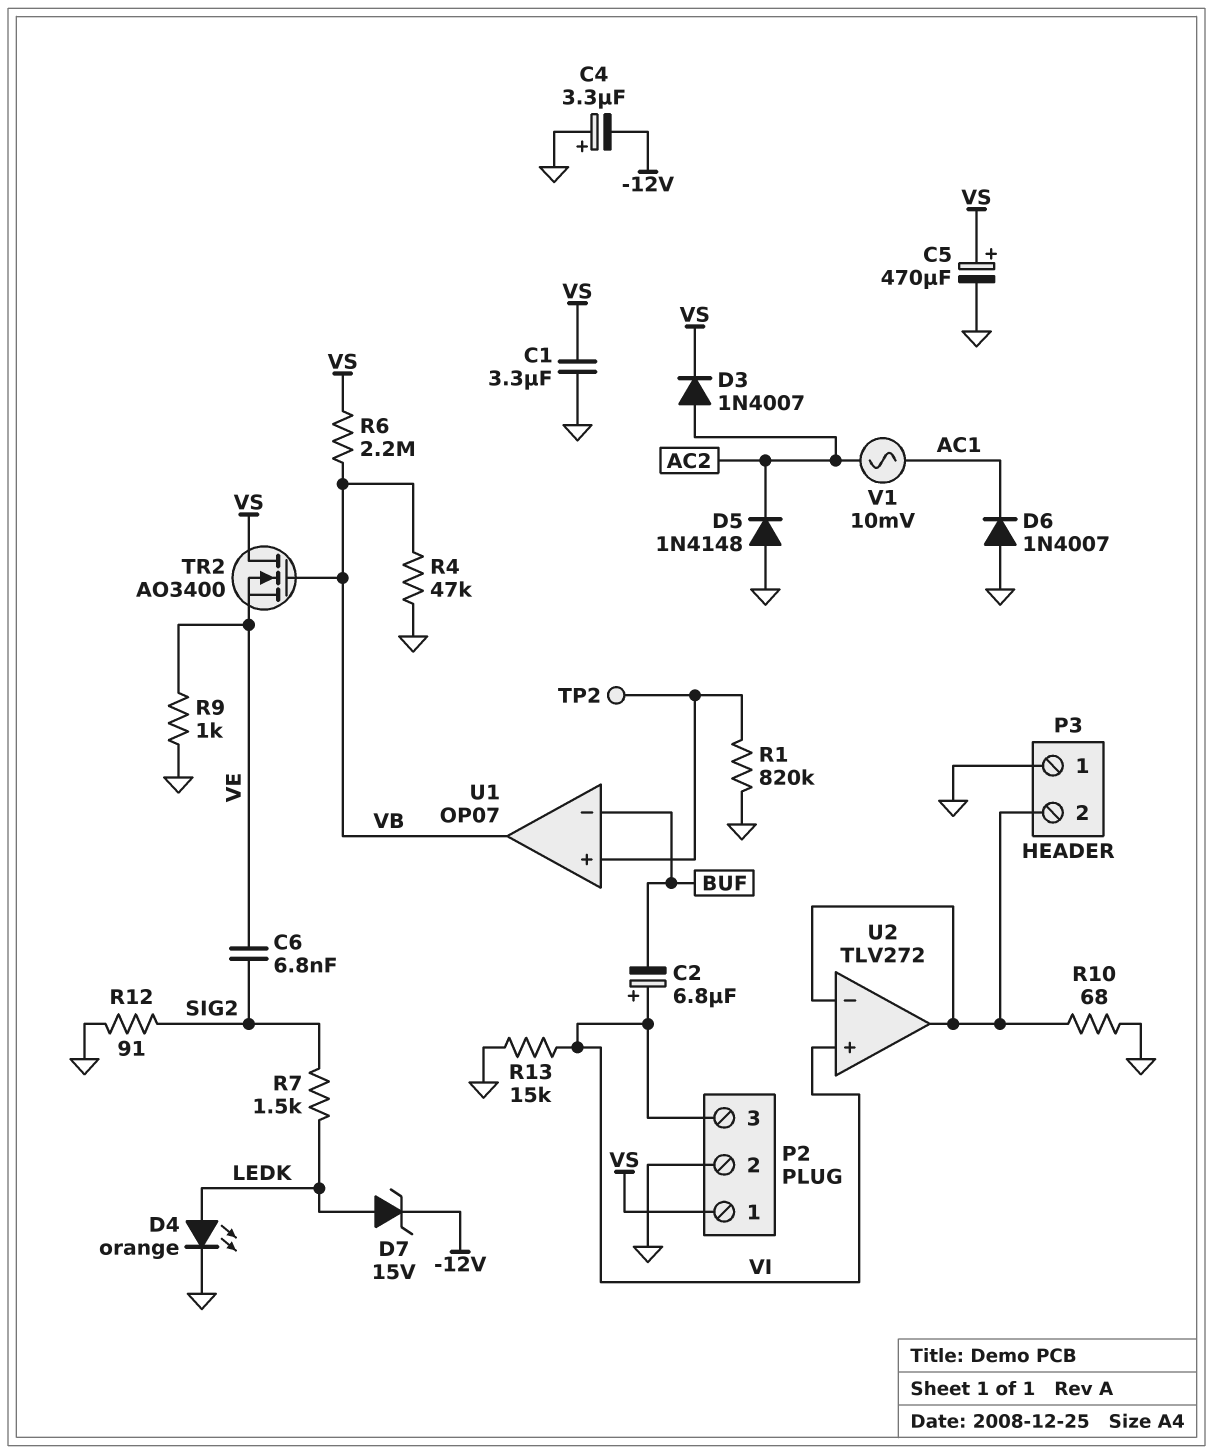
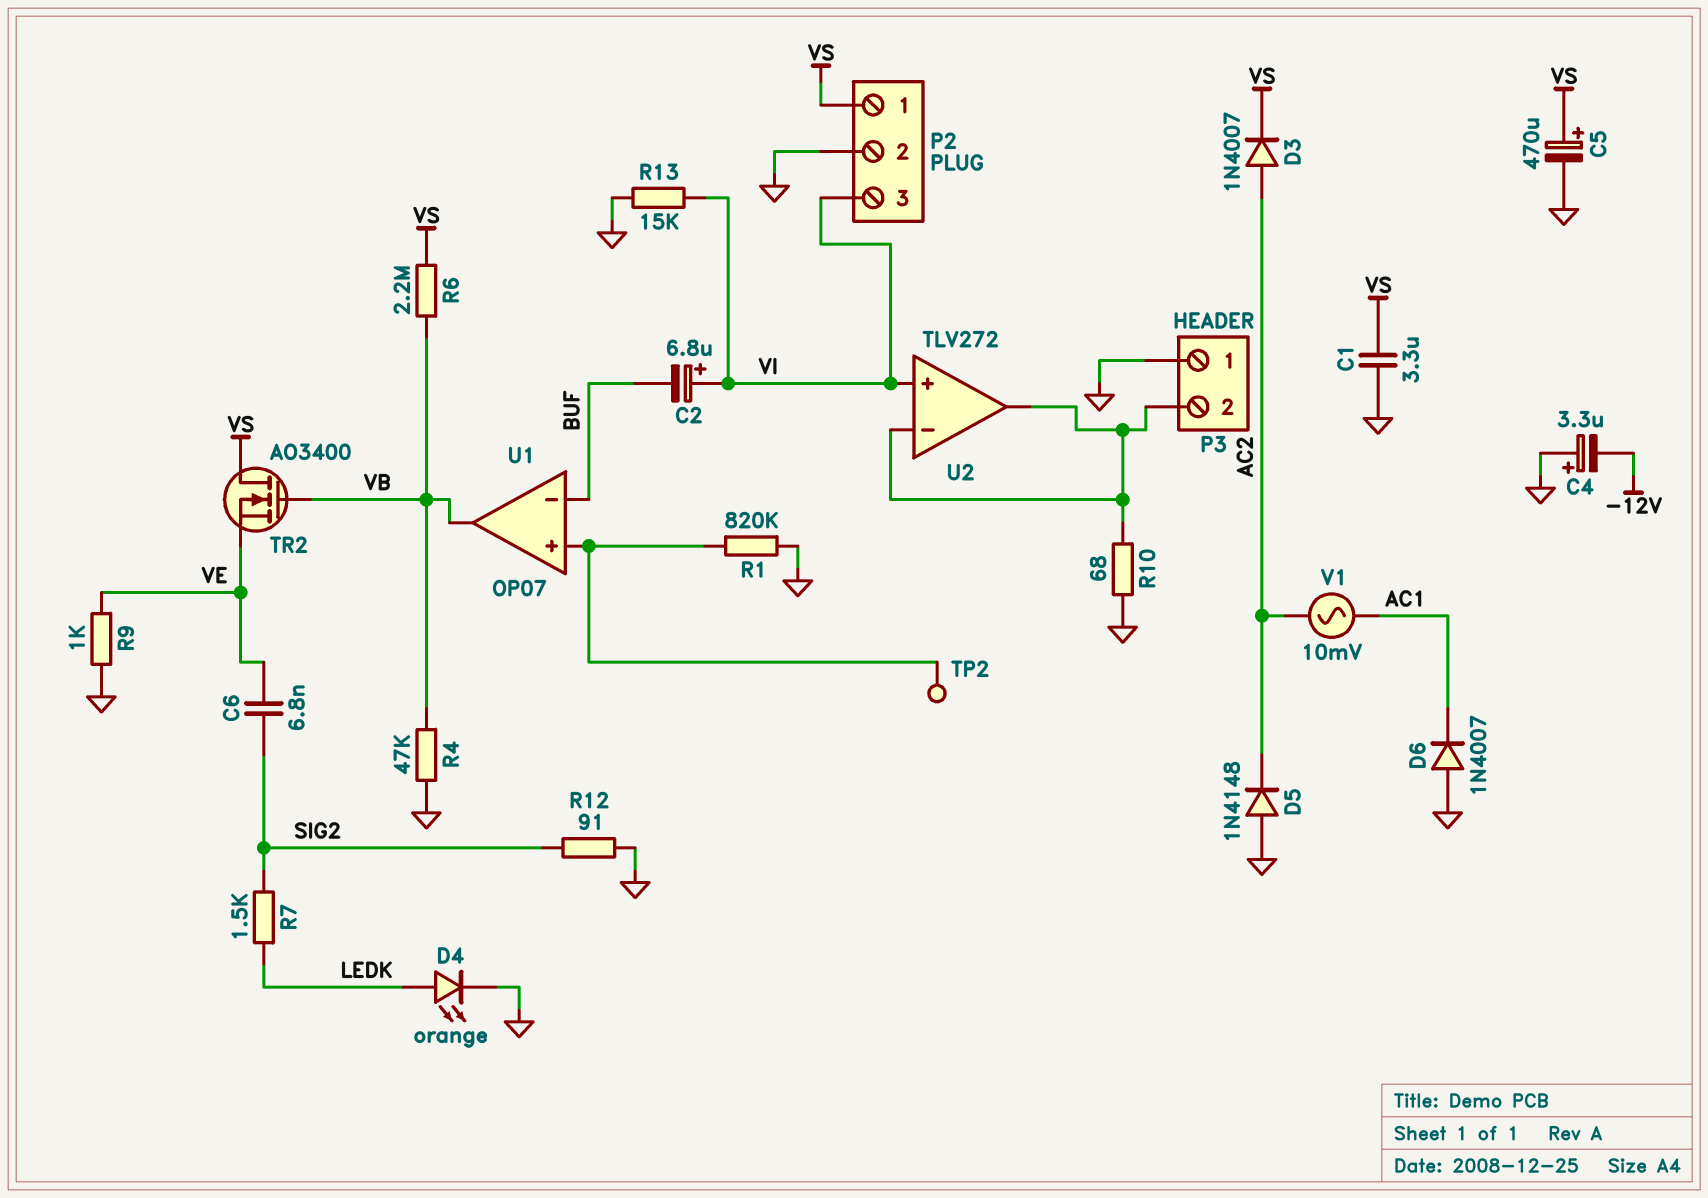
D7: zener 15V (A LEDK, K -12V) -> none

